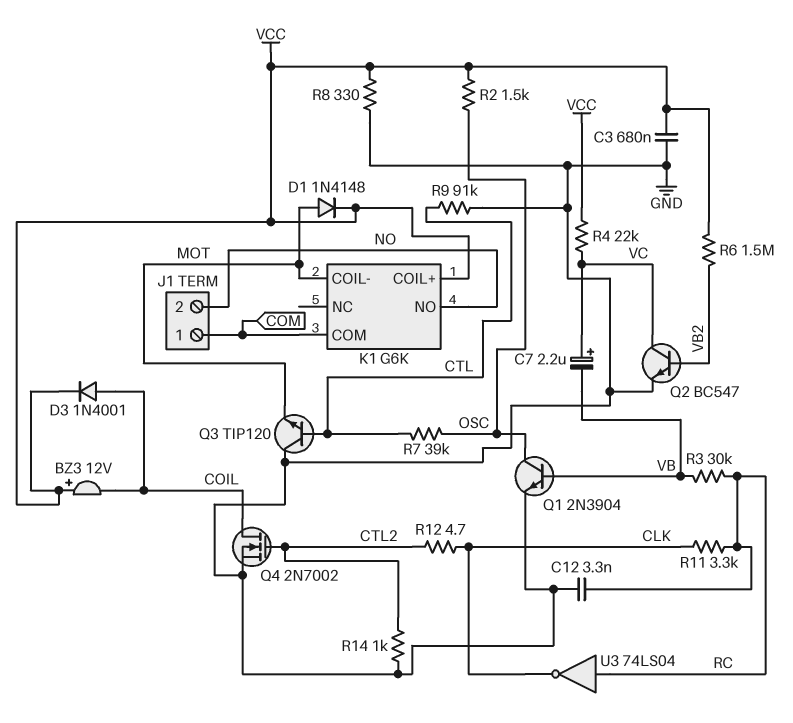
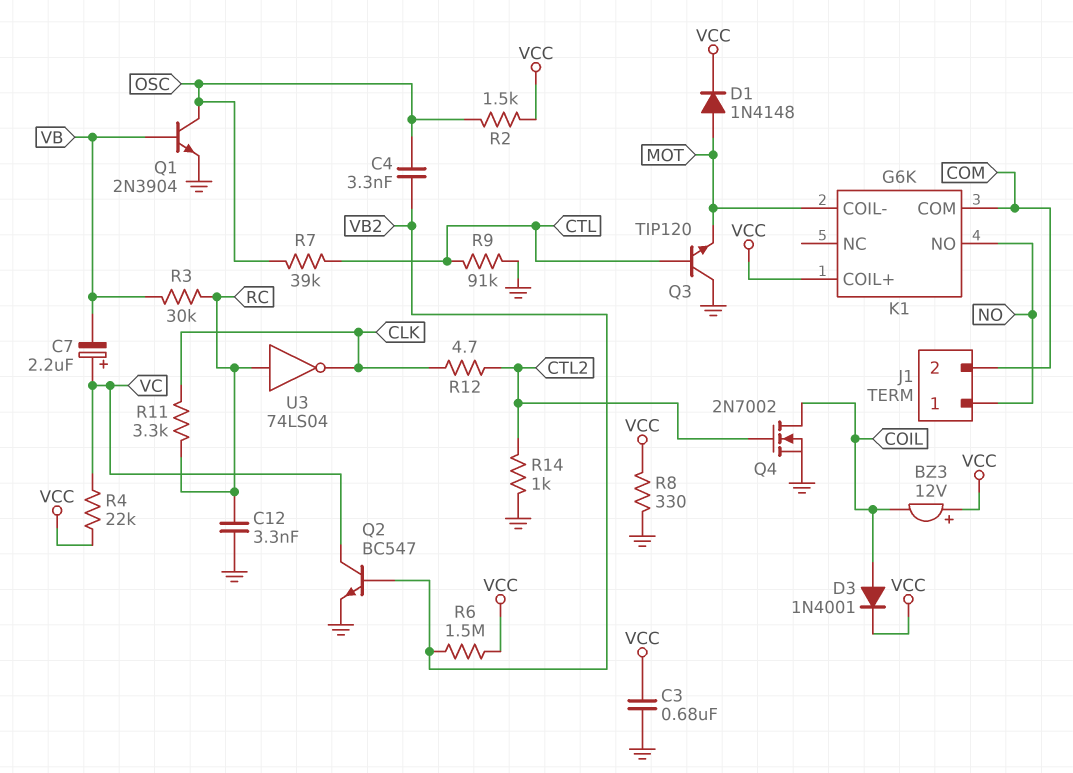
C4: none -> 3.3nF (OSC, VB2)
J1 pin 1: COM -> NO
J1 pin 2: NO -> COM

